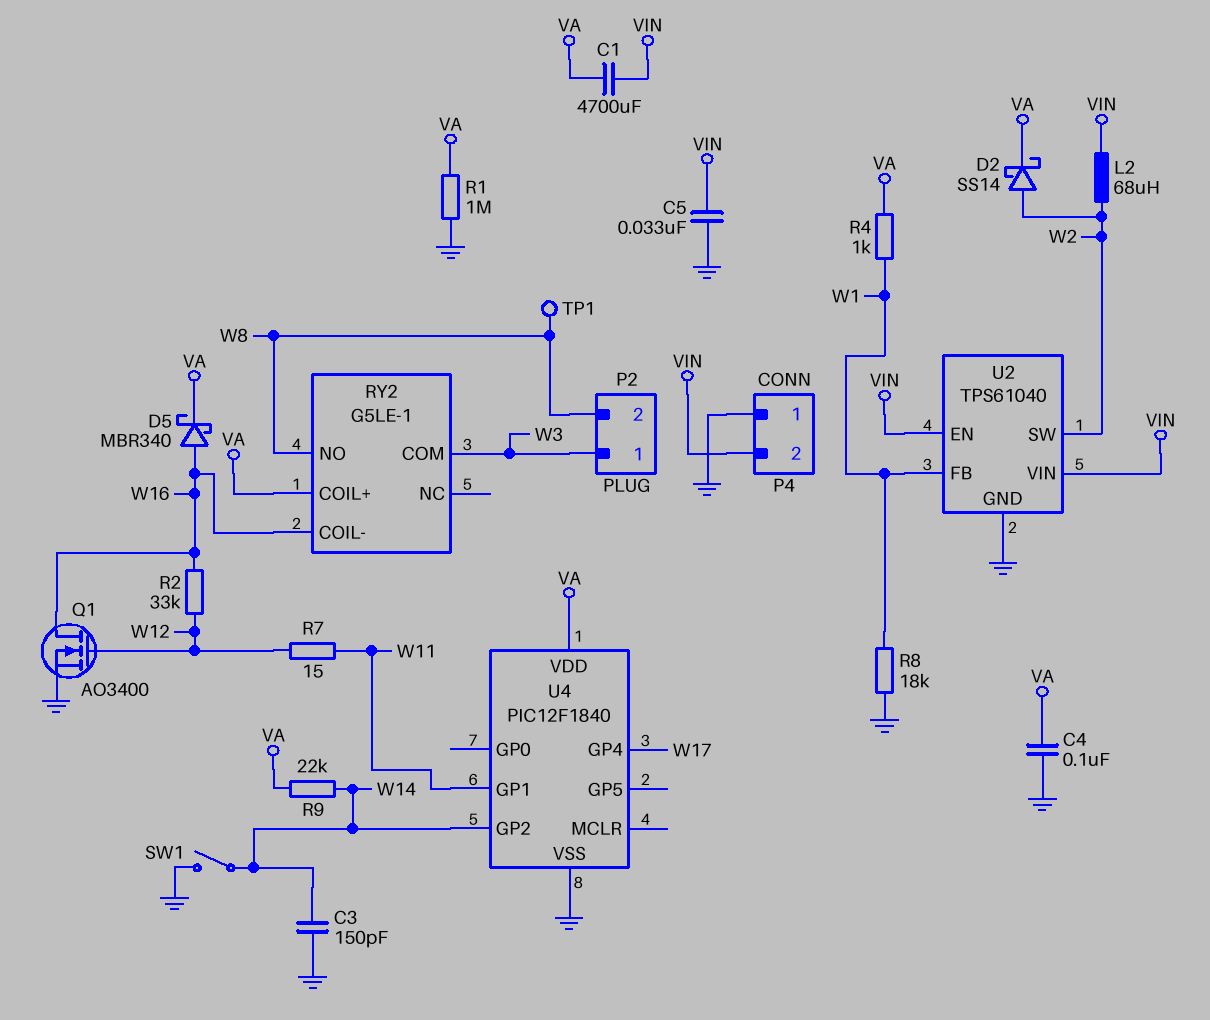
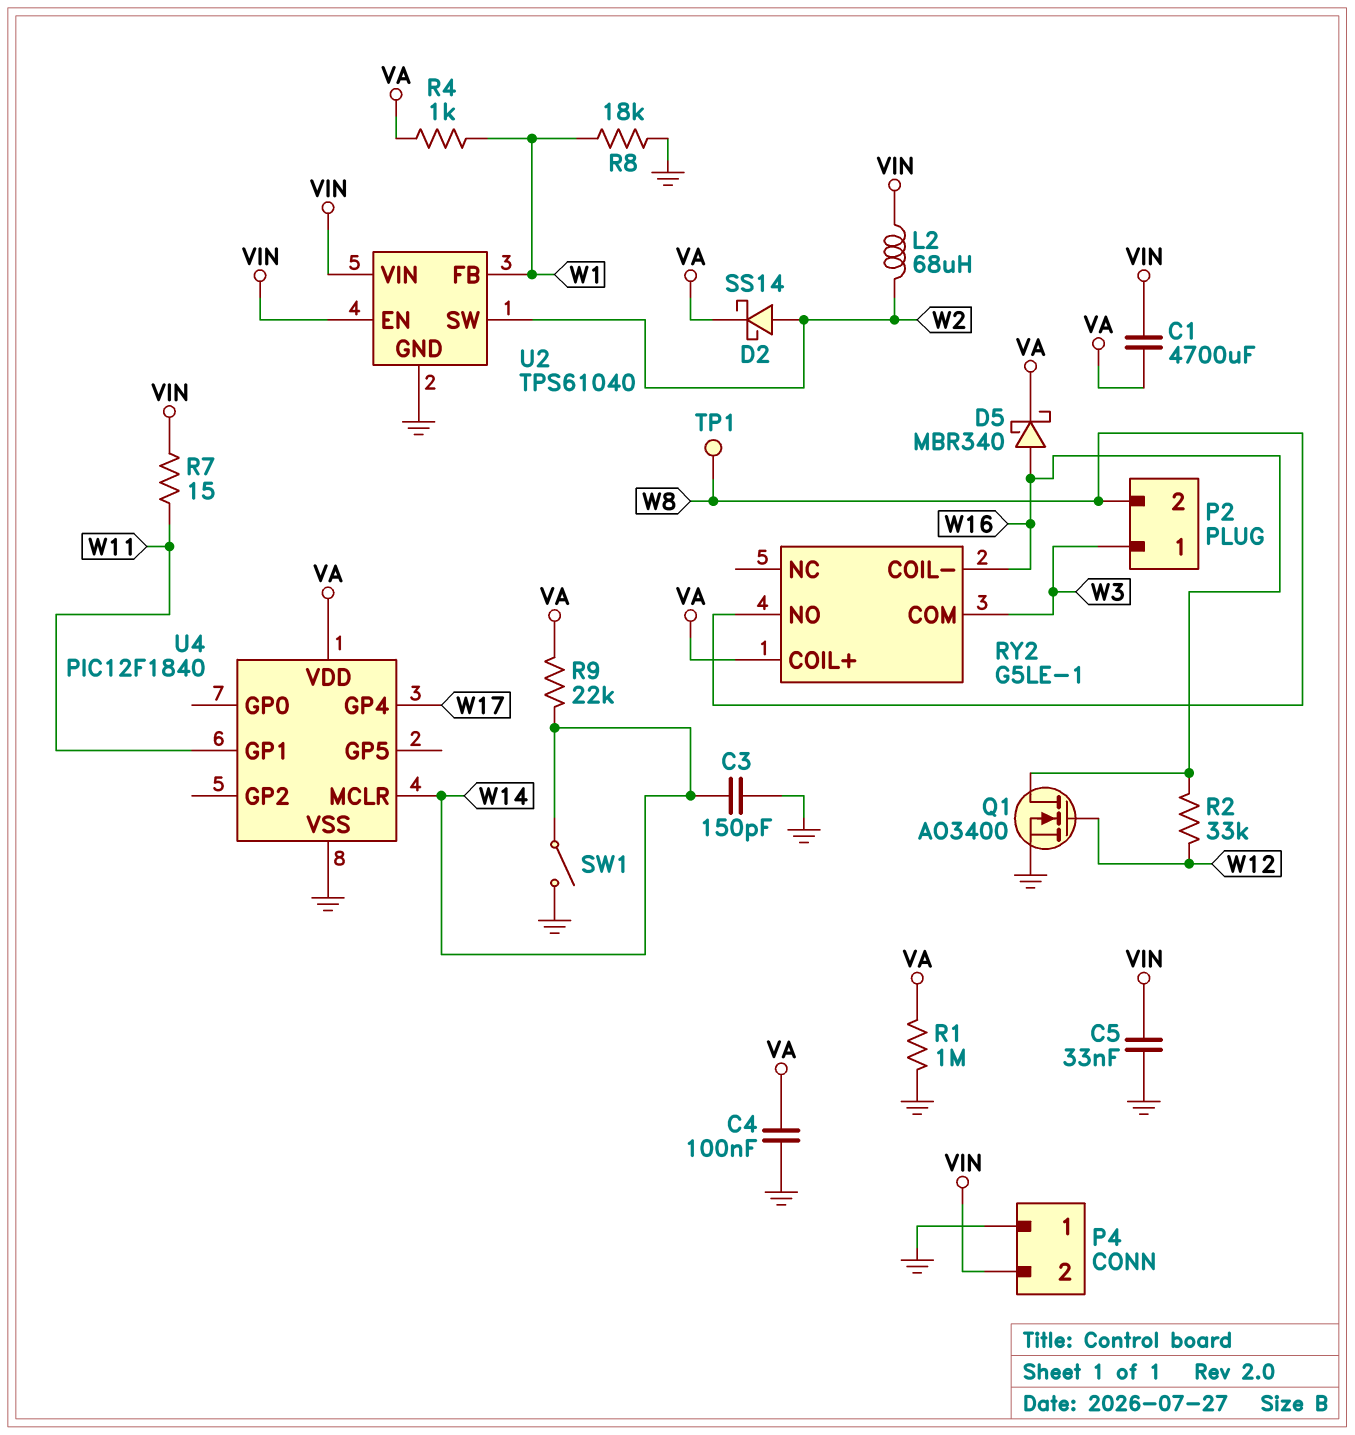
R7: 15 (W11, W12) -> 15 (VIN, W11)
U4 pin GP2: W14 -> none
U4 pin MCLR: none -> W14

